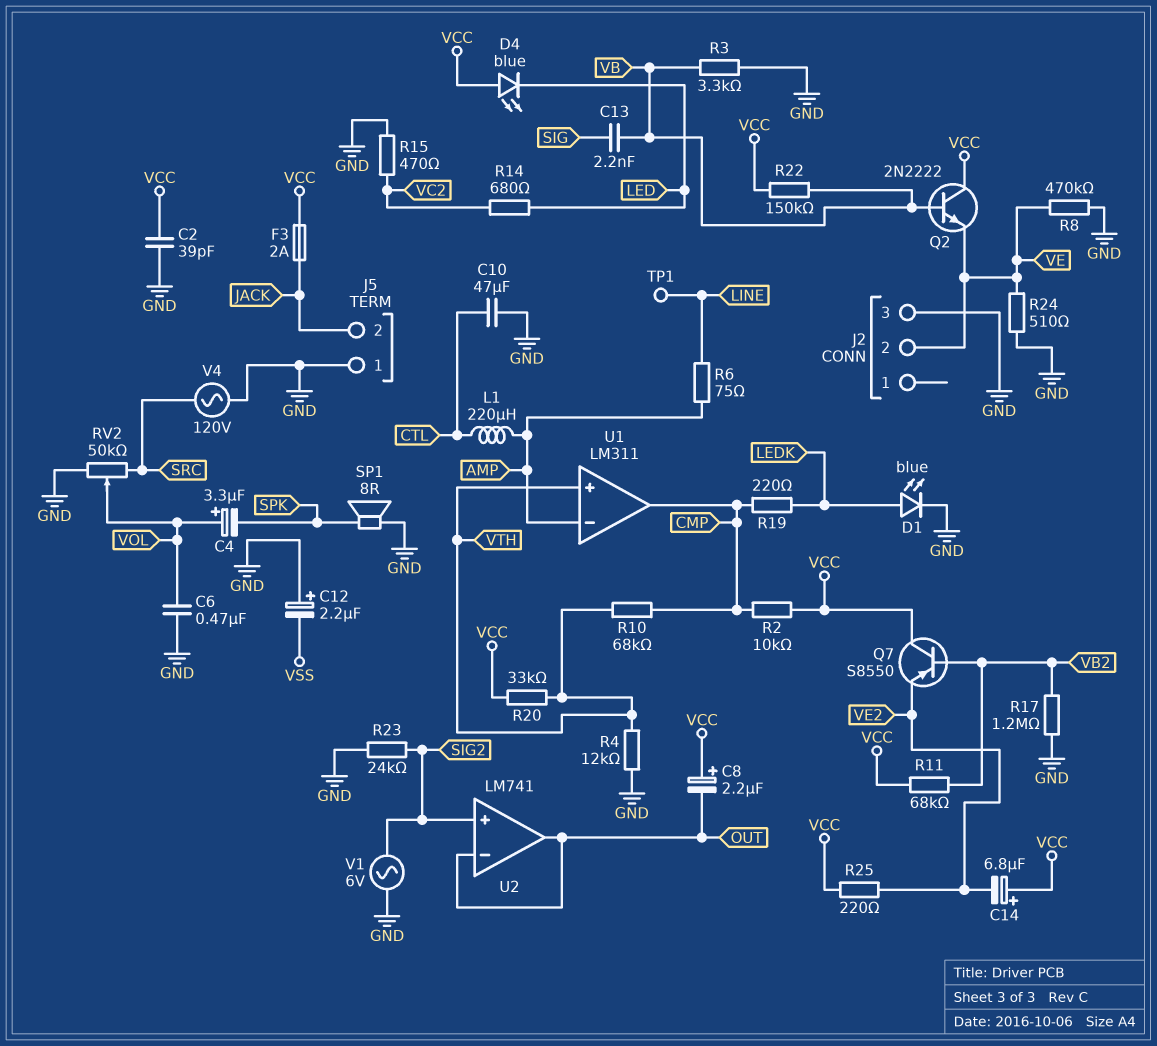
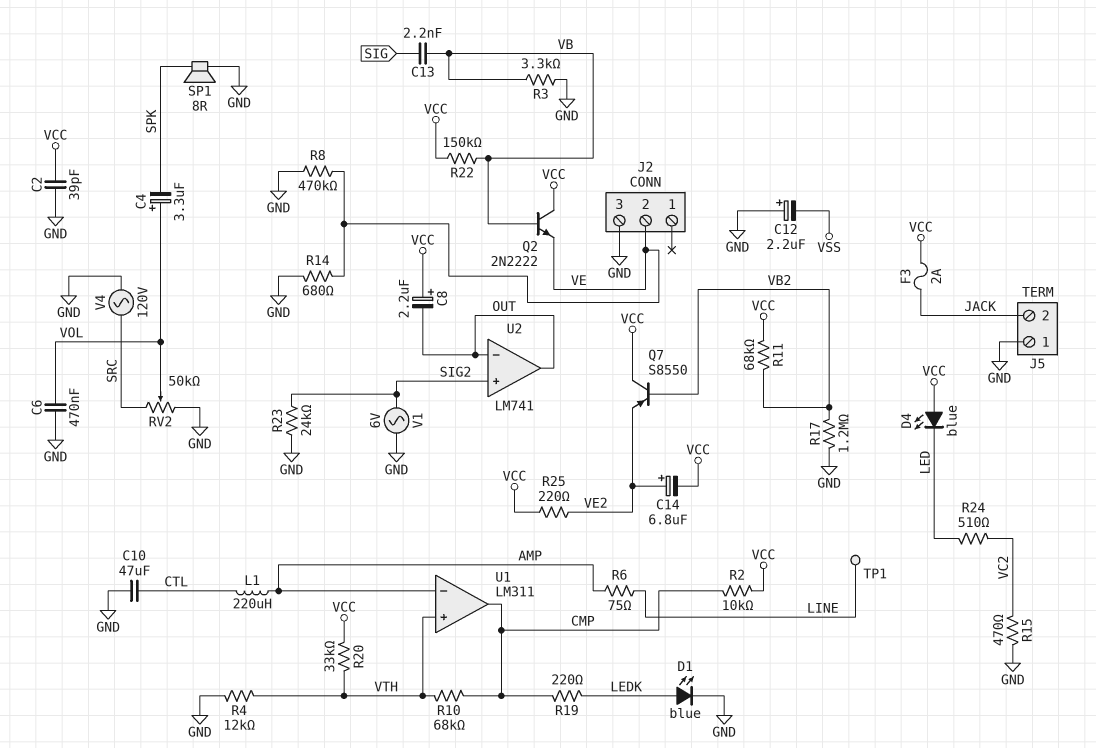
C14: 6.8uF (plus VCC, minus VE2) -> 6.8uF (plus VE2, minus VCC)
R14: 680 (LED, VC2) -> 680 (GND, VE)
R24: 510 (GND, VE) -> 510 (LED, VC2)

